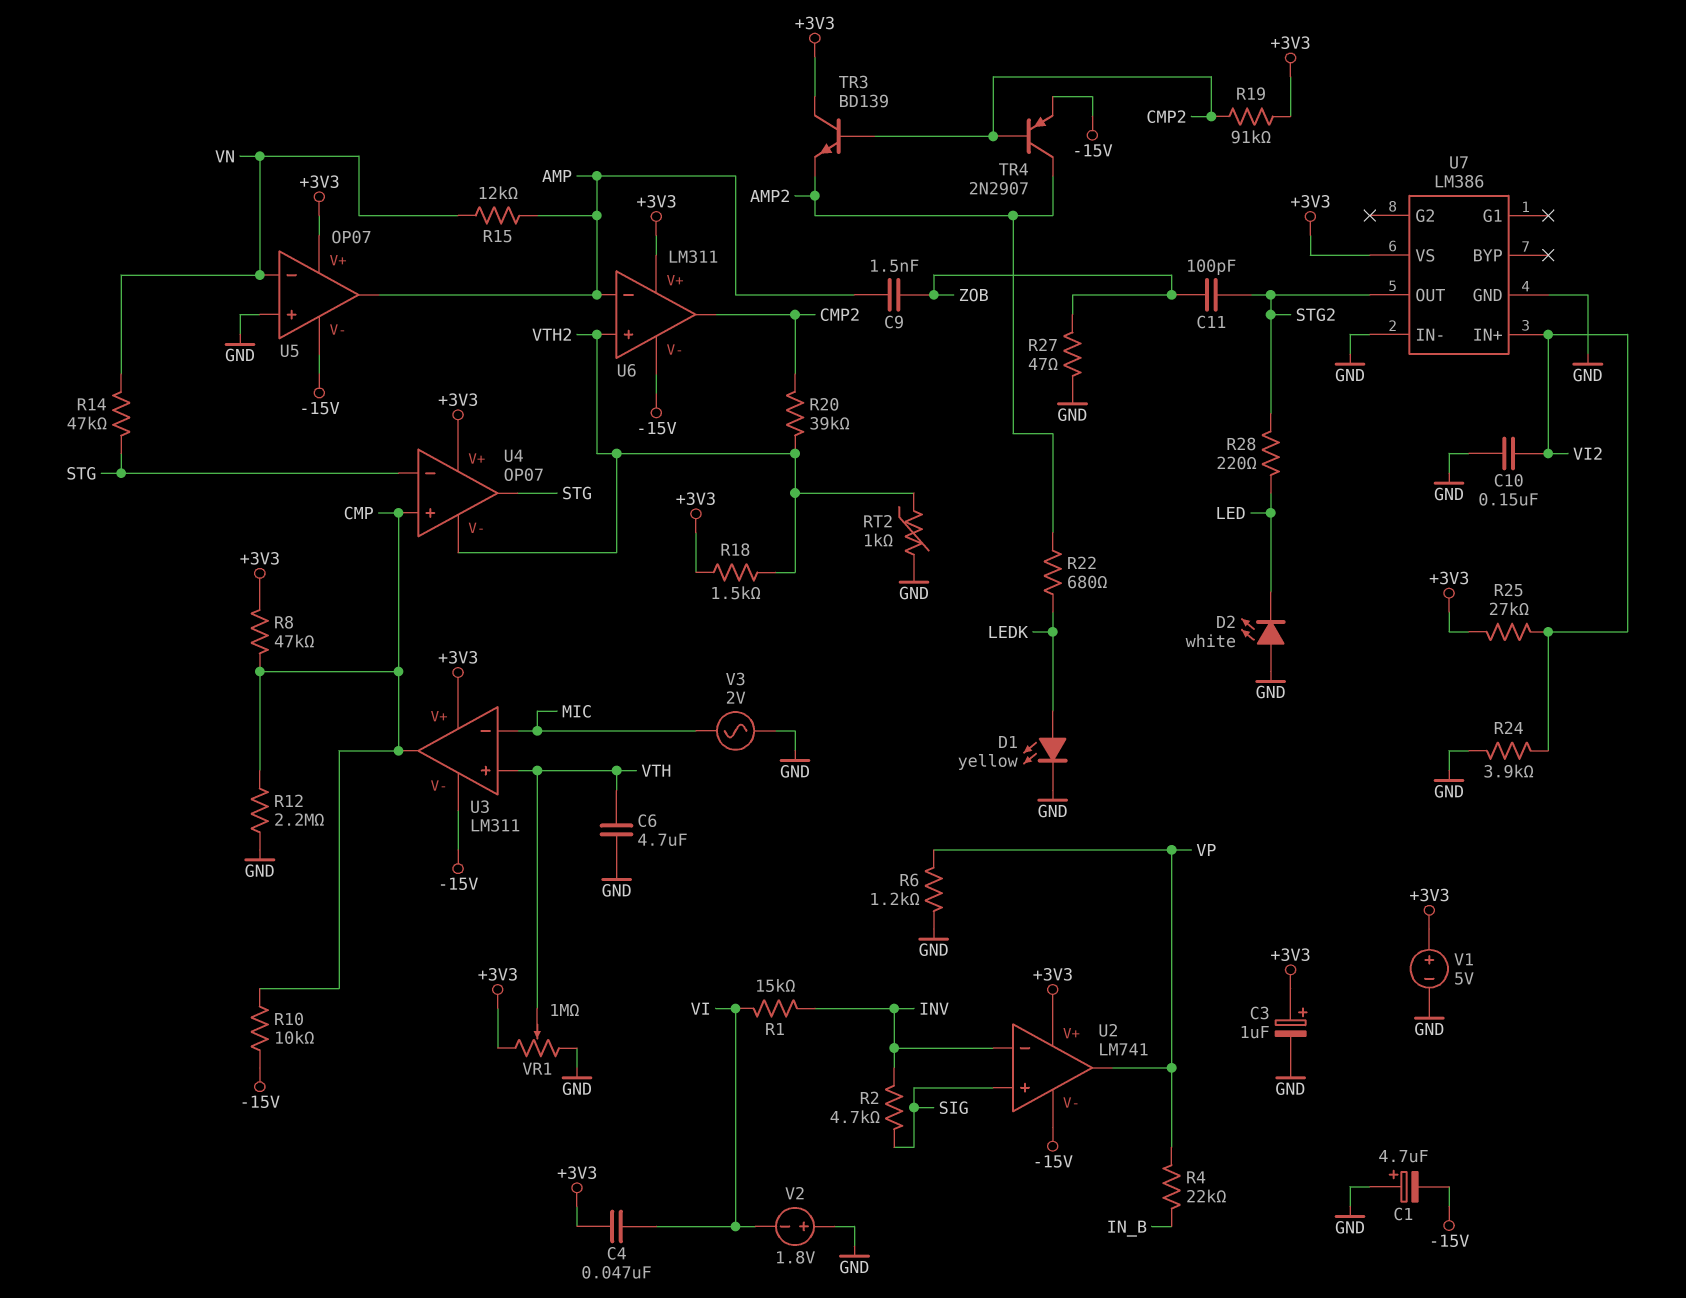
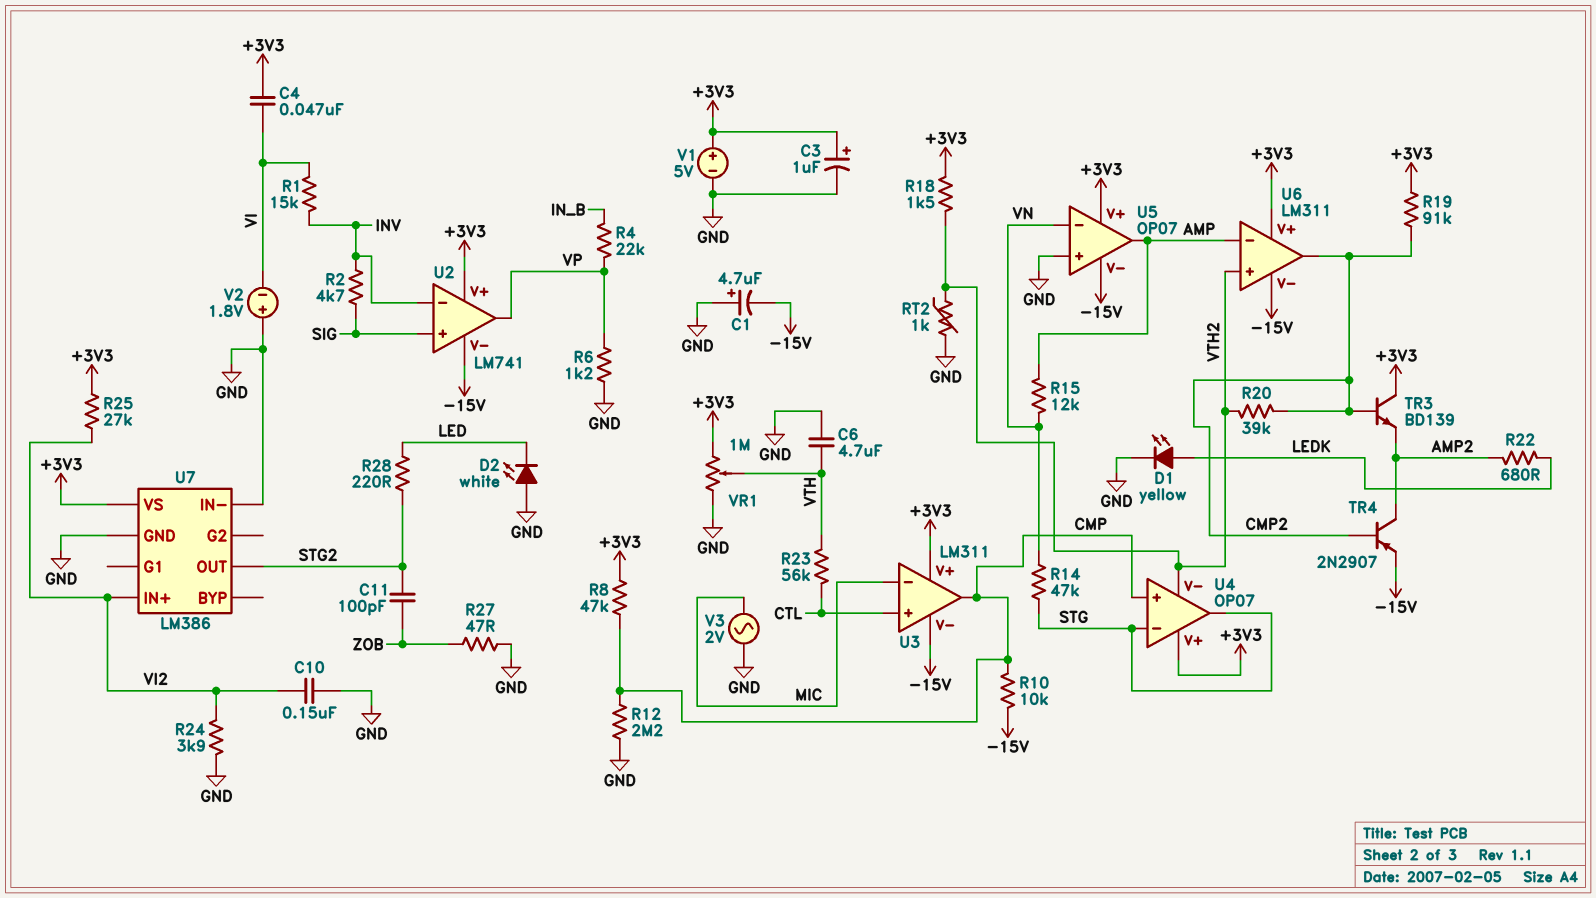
C9: 1.5nF (AMP, ZOB) -> none
R23: none -> 56k (CTL, VTH)
U3 pin in+: VTH -> CTL

